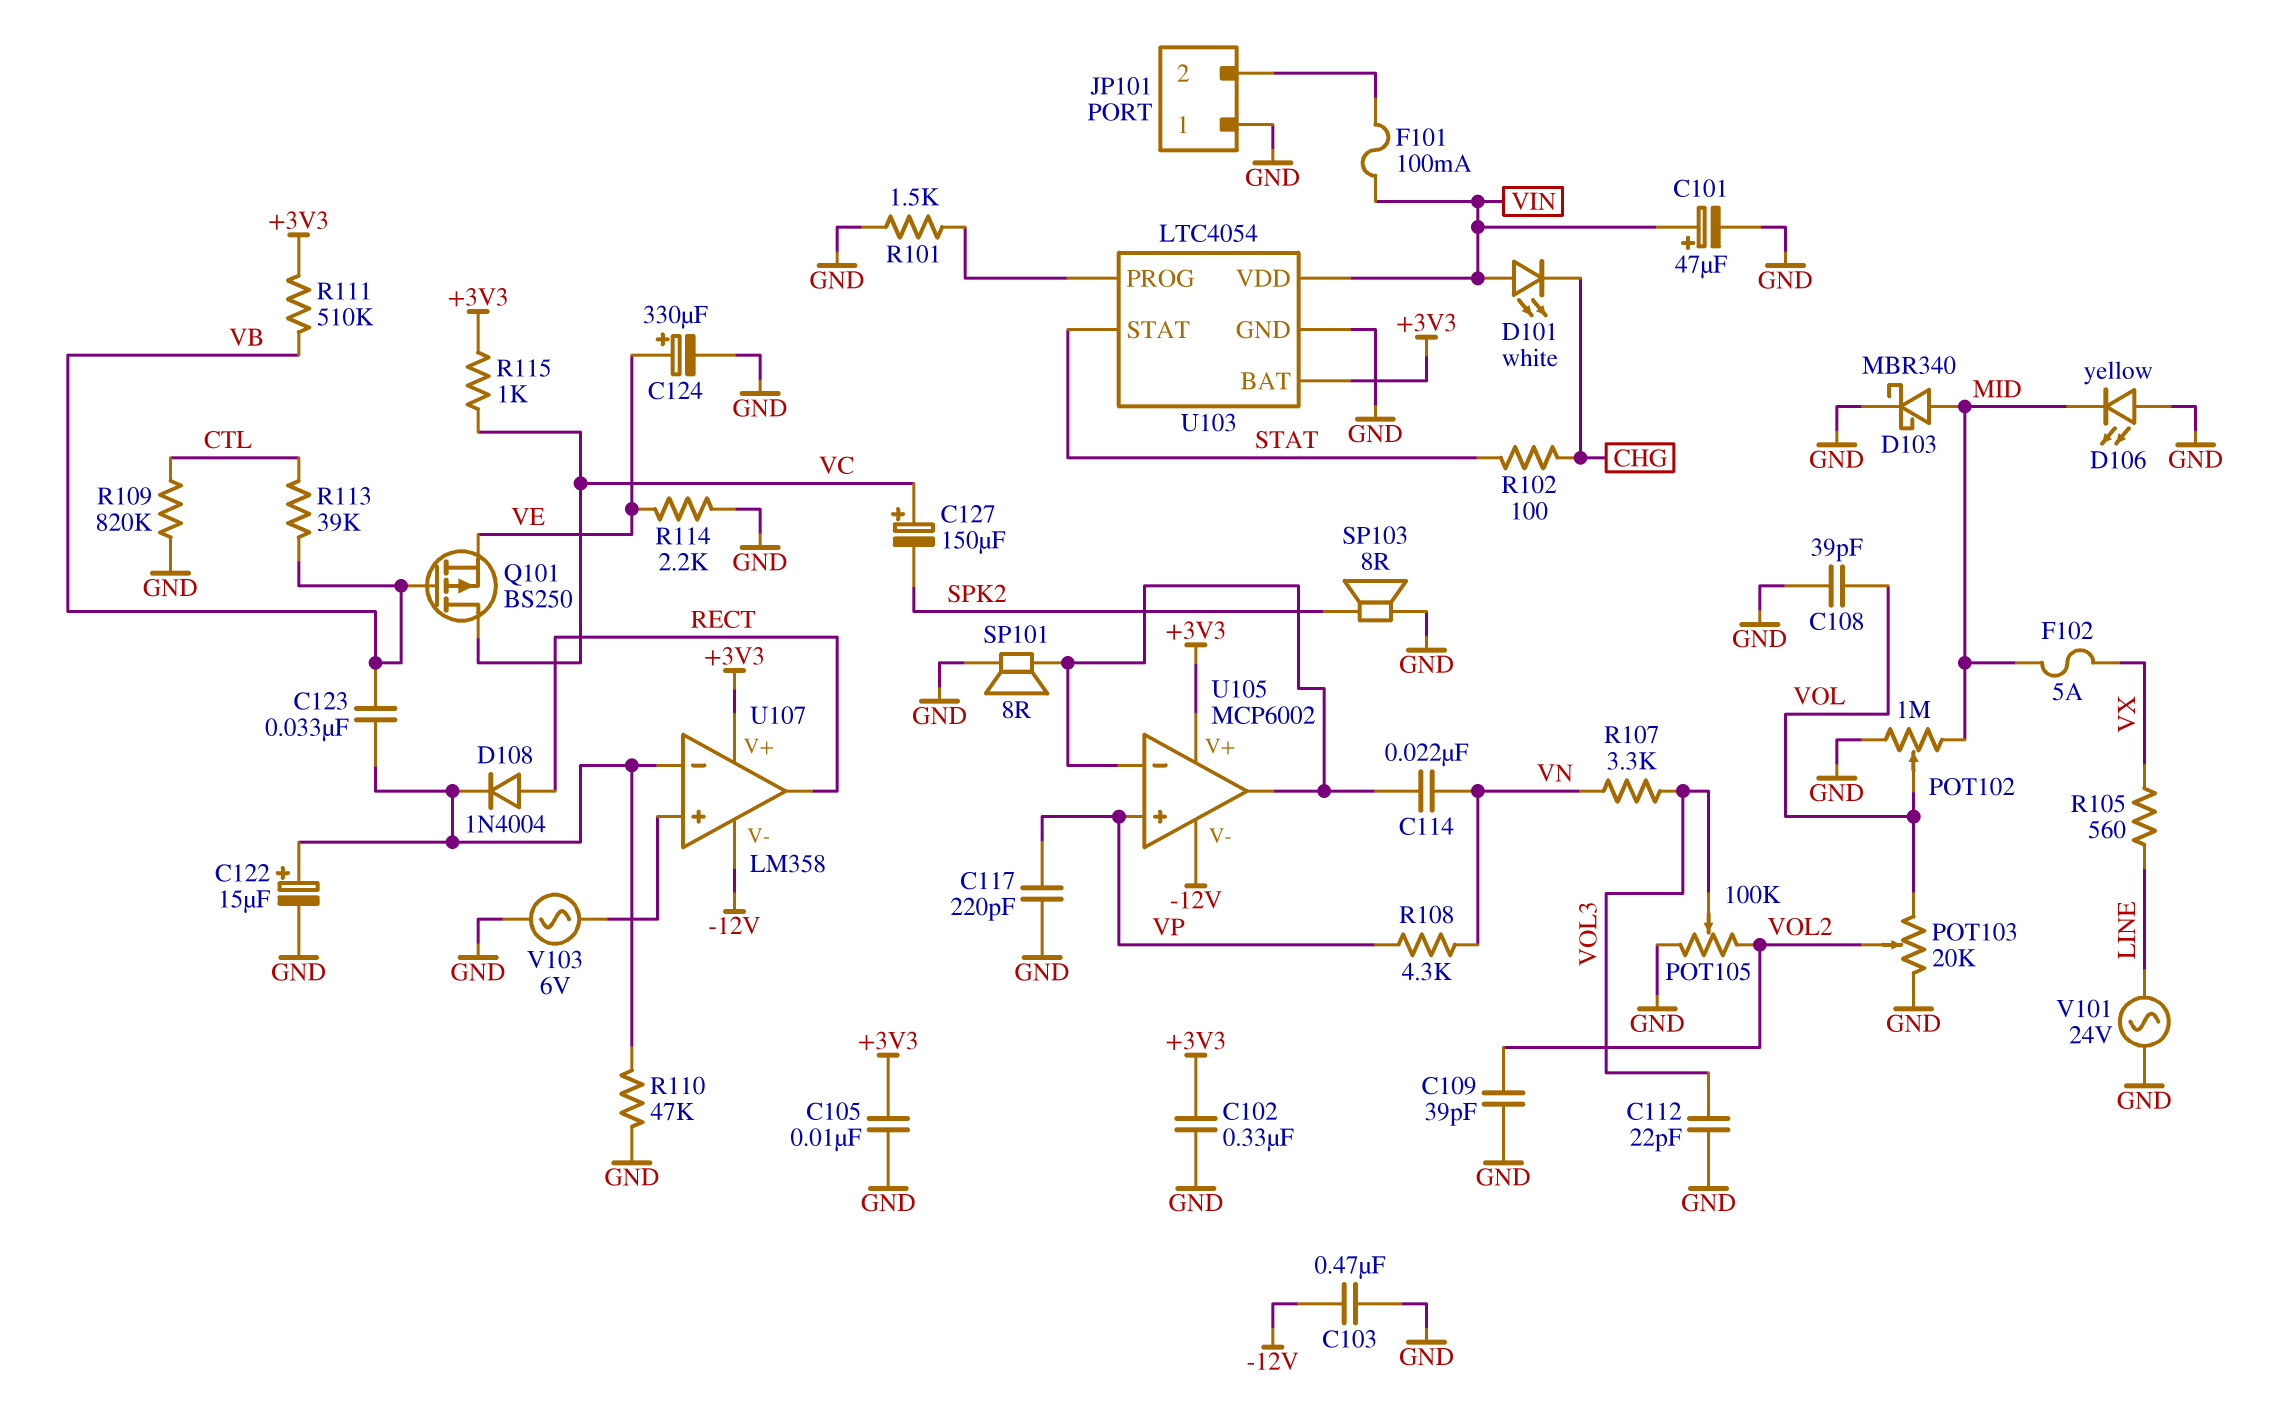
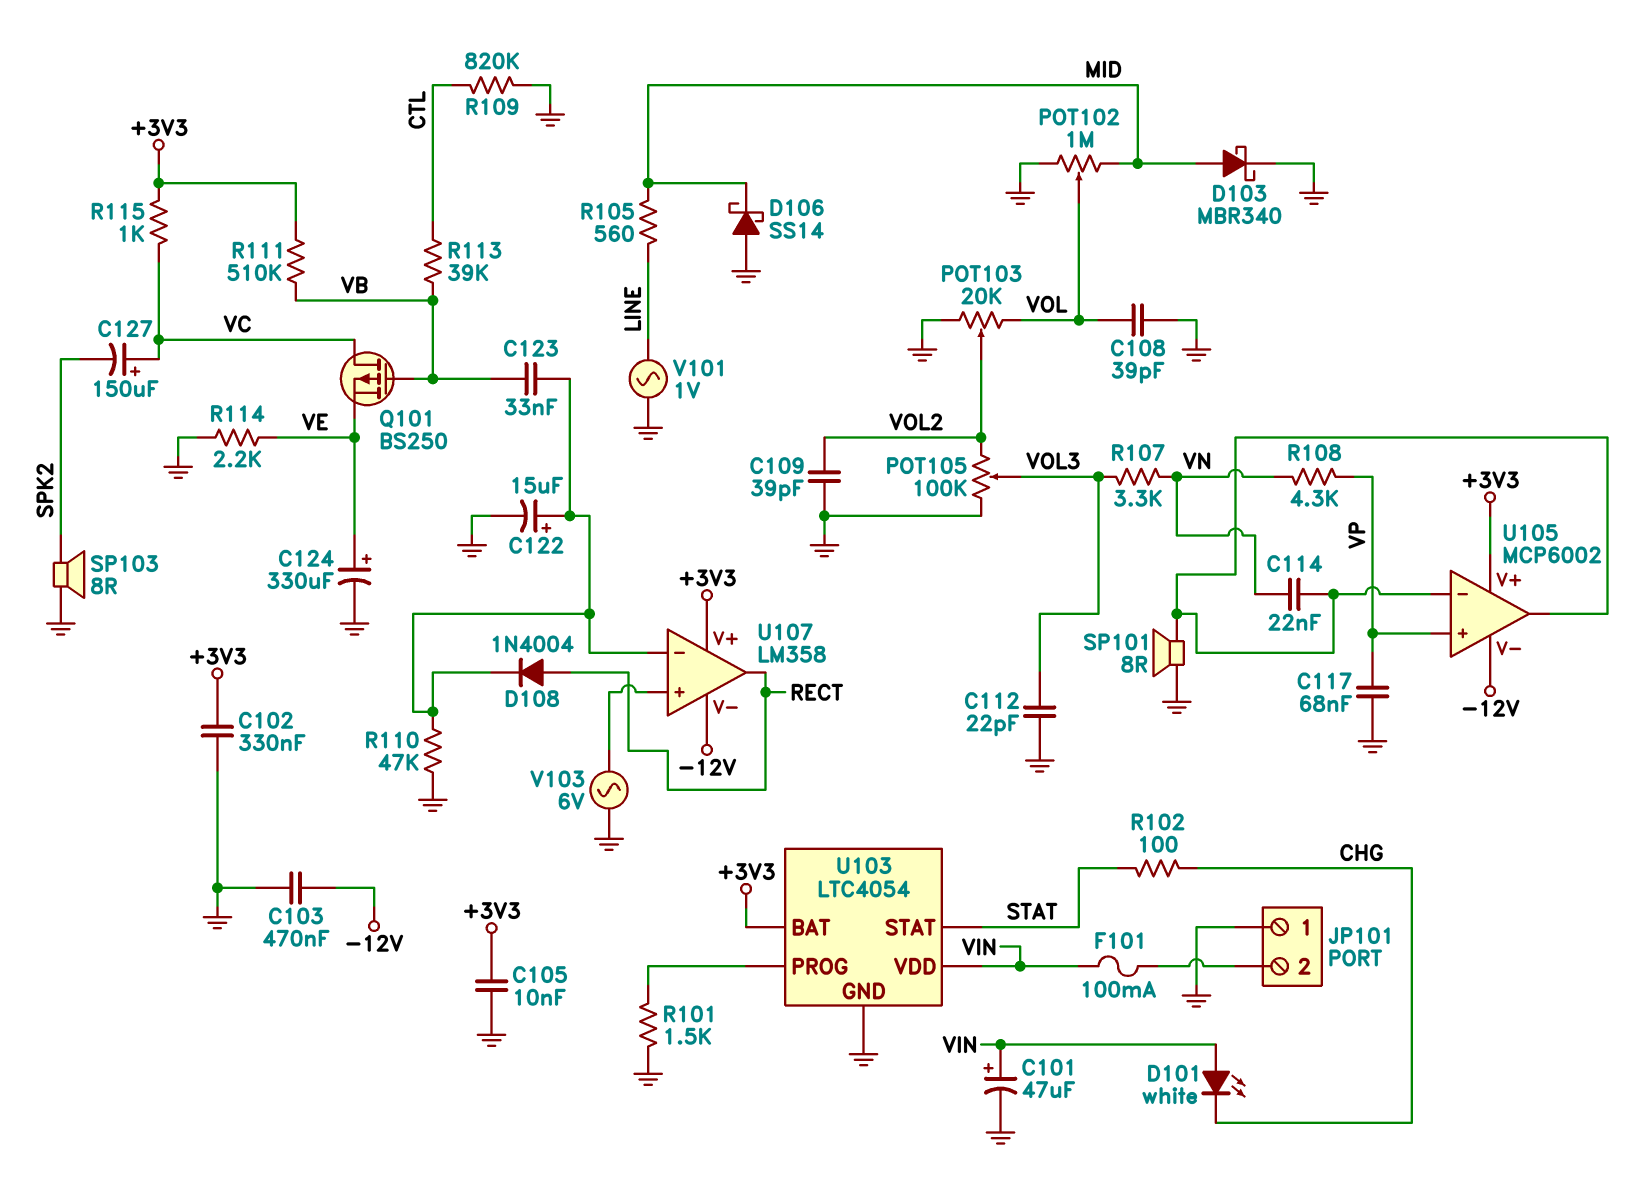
C117: 220pF (GND, VP) -> 68nF (GND, VP)
D106: LED yellow (A GND, K MID) -> schottky SS14 (A GND, K MID)
F102: 5A (MID, VX) -> none
R105: 560 (LINE, VX) -> 560 (LINE, MID)
V101: AC 24V (GND, LINE) -> AC 1V (GND, LINE)

